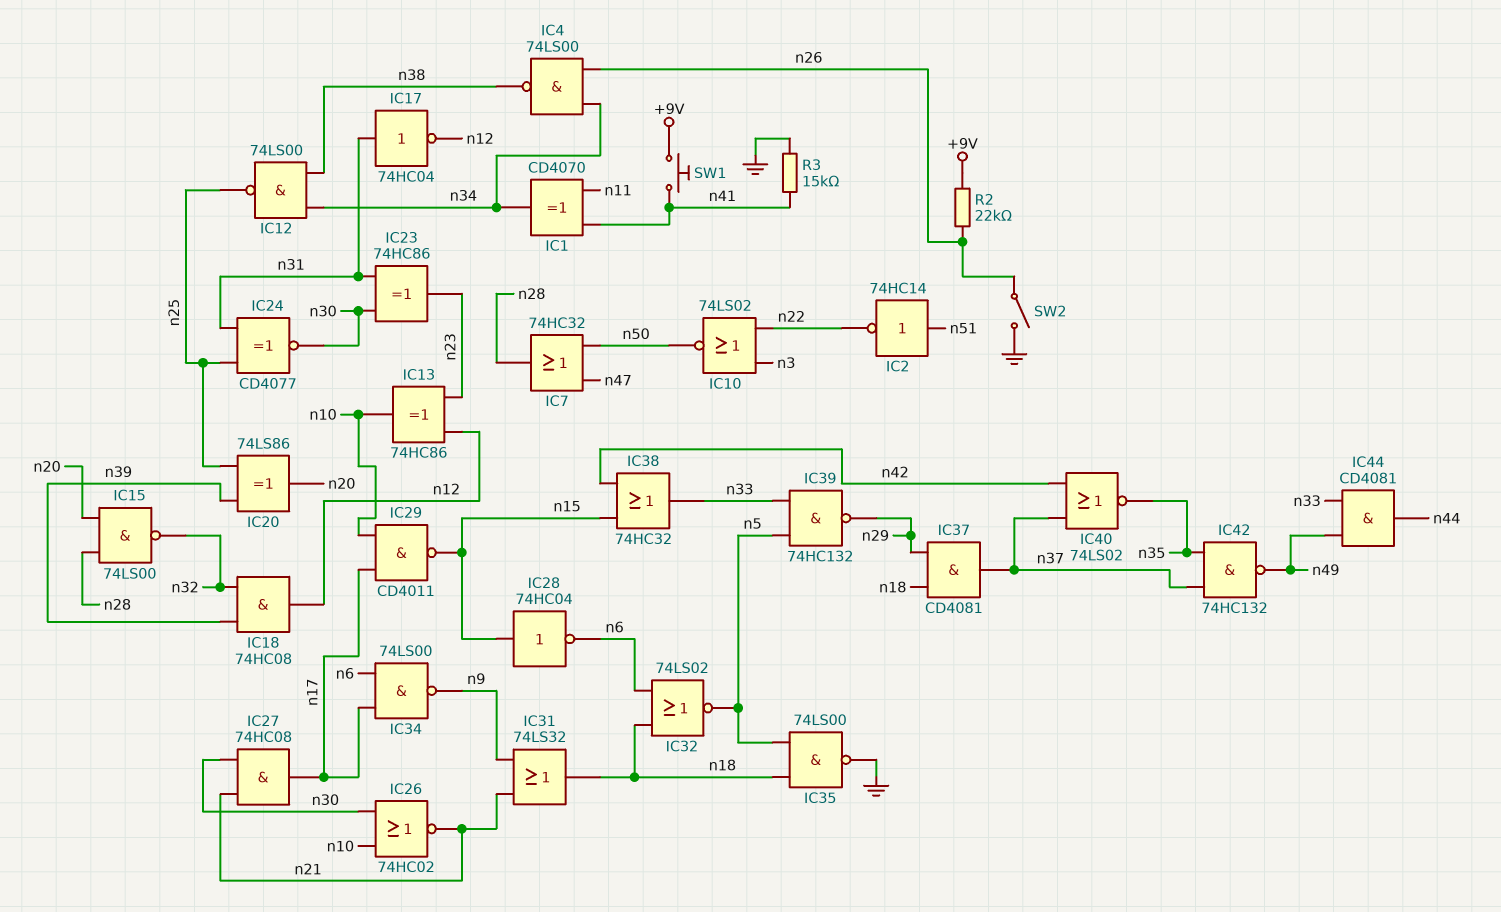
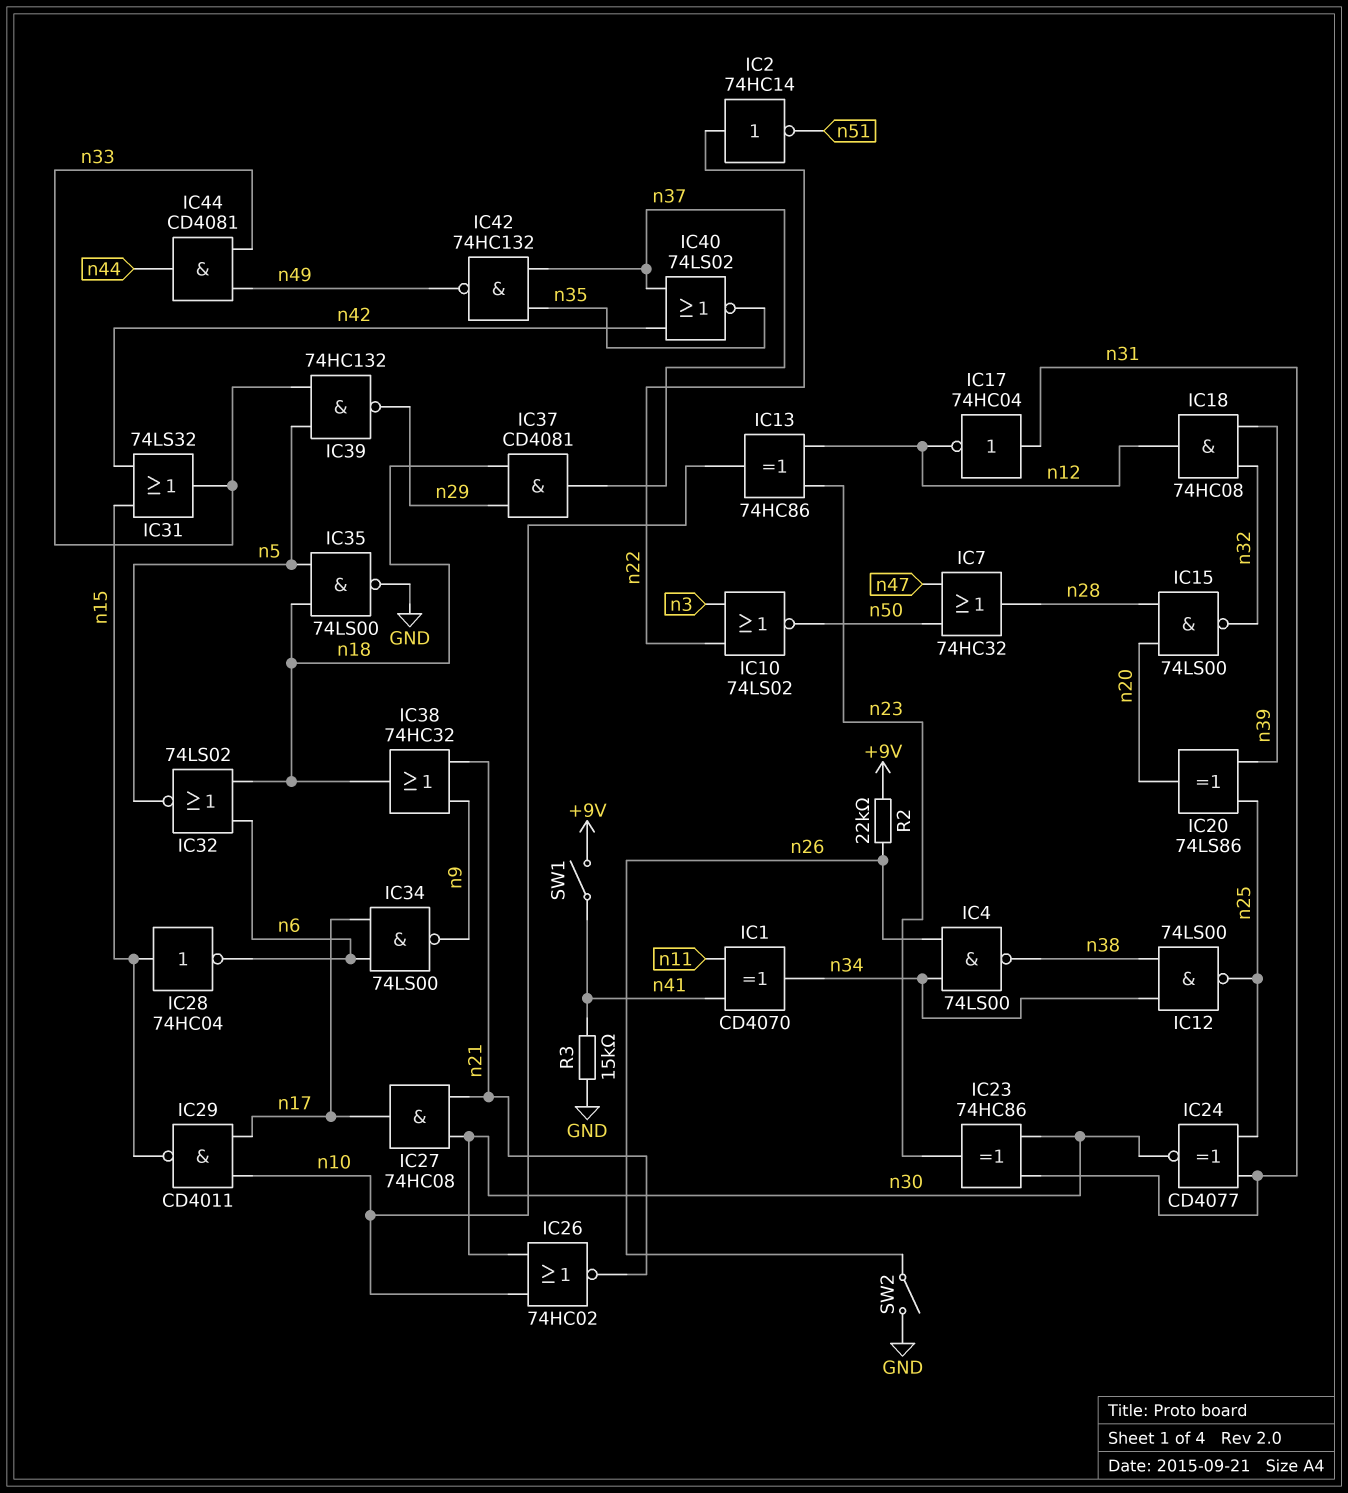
IC2: NOT 74HC14 (in n51, out n22) -> NOT 74HC14 (in n22, out n51)
IC31: OR 74LS32 (in n9, in n21, out n18) -> OR 74LS32 (in n15, in n42, out n33)
IC38: OR 74HC32 (in n15, in n42, out n33) -> OR 74HC32 (in n9, in n21, out n18)
SW1: button (+9V, n41) -> switch (+9V, n41)

